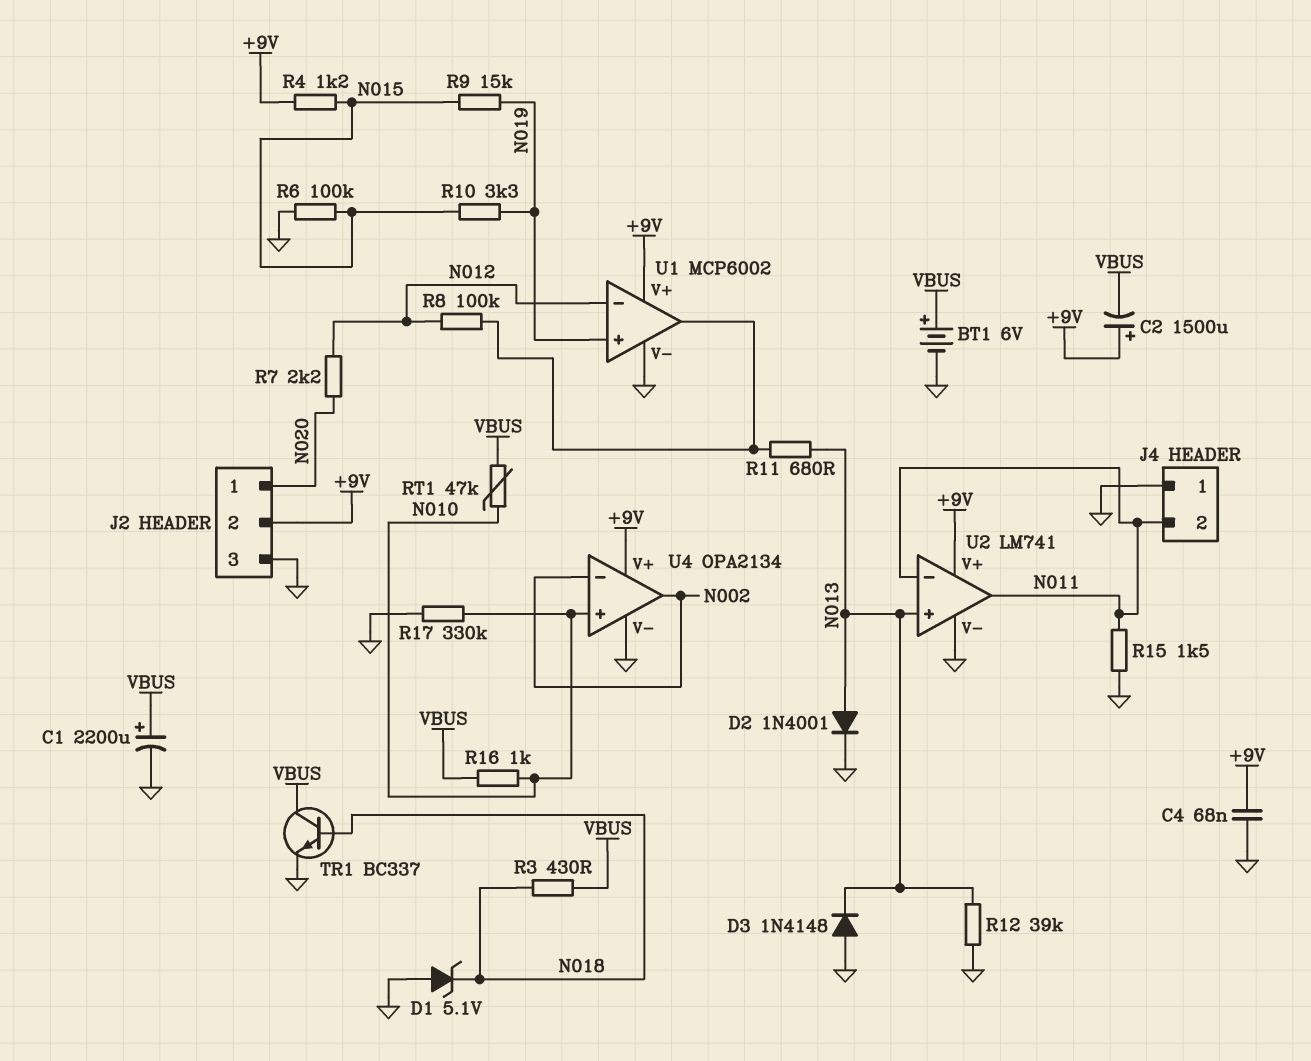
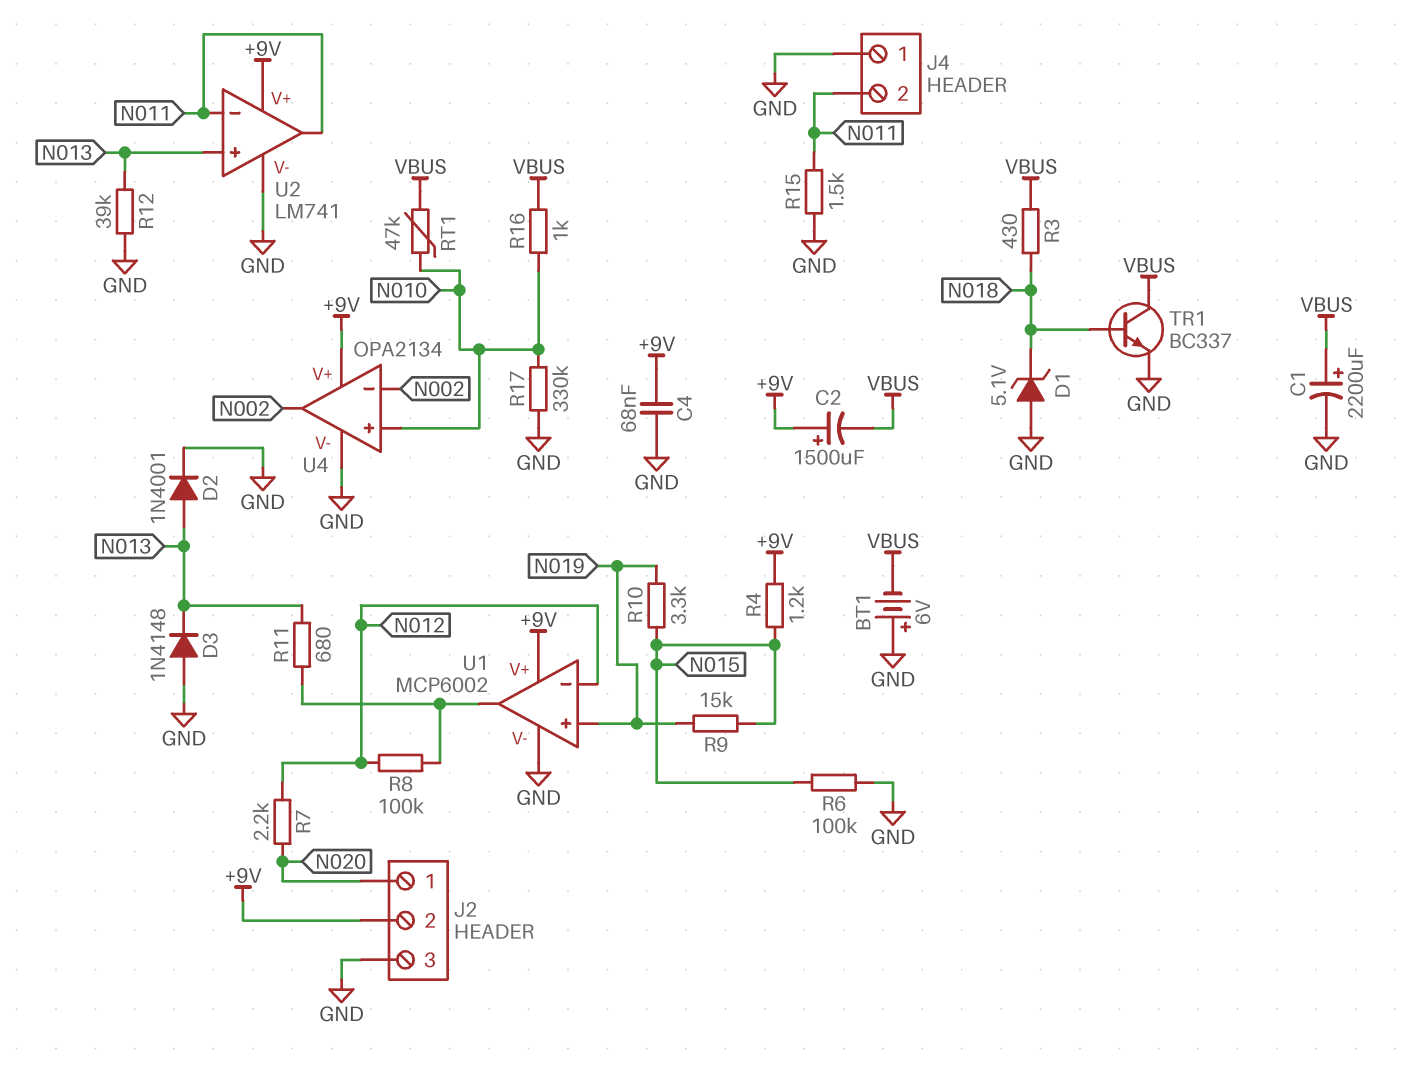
BT1: 6V (plus VBUS, minus GND) -> 6V (plus GND, minus VBUS)

